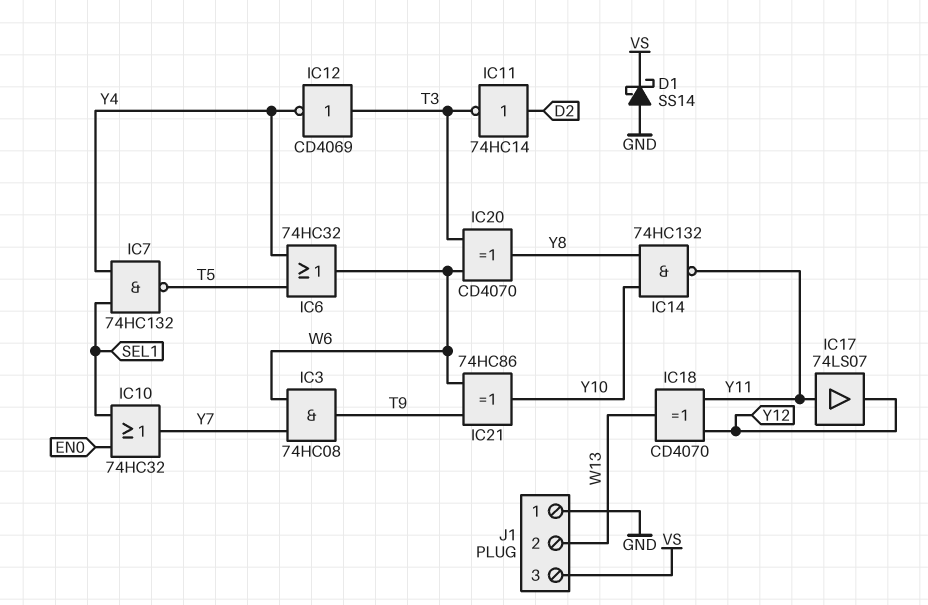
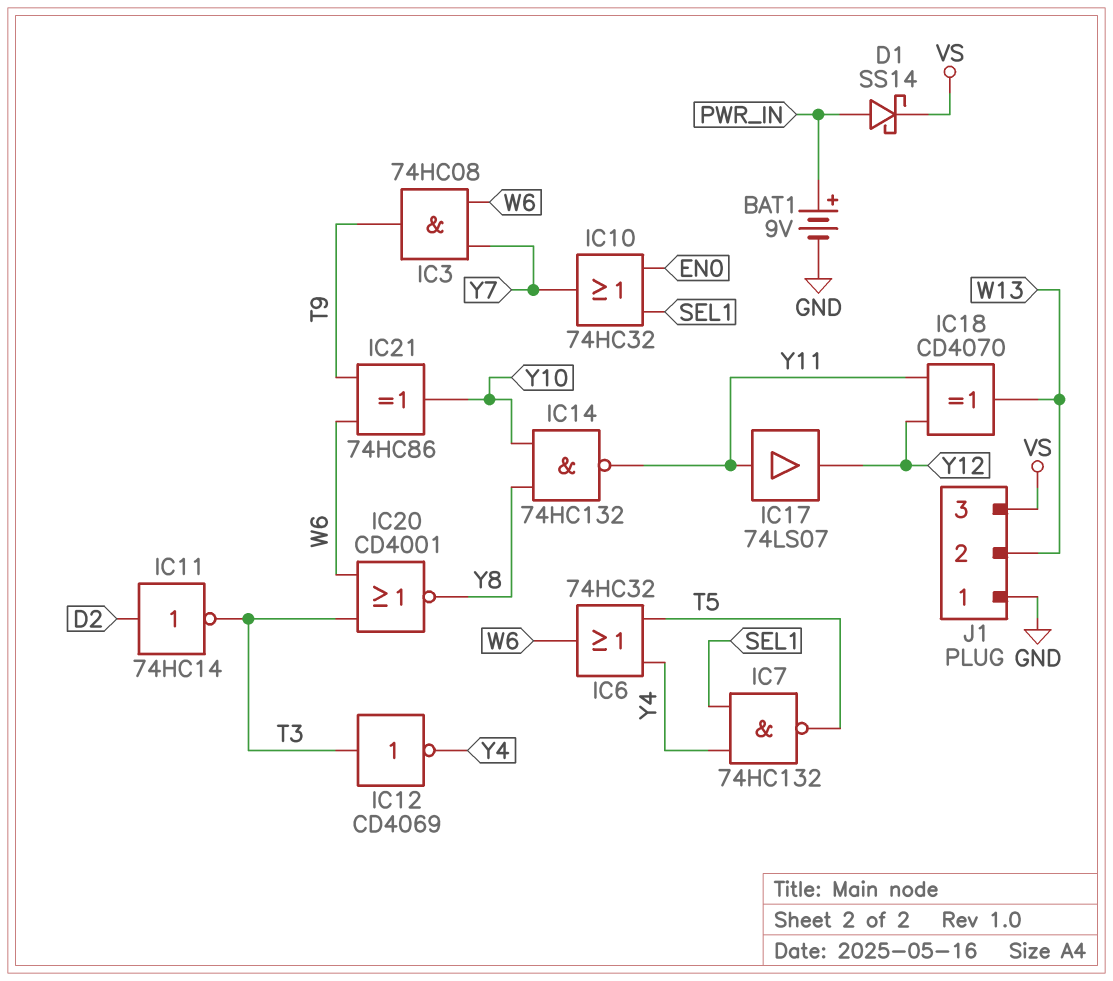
BAT1: none -> 9V (plus PWR_IN, minus GND)
D1: schottky SS14 (A GND, K VS) -> schottky SS14 (A PWR_IN, K VS)
IC20: XOR CD4070 (in T3, in W6, out Y8) -> NOR CD4001 (in T3, in W6, out Y8)

